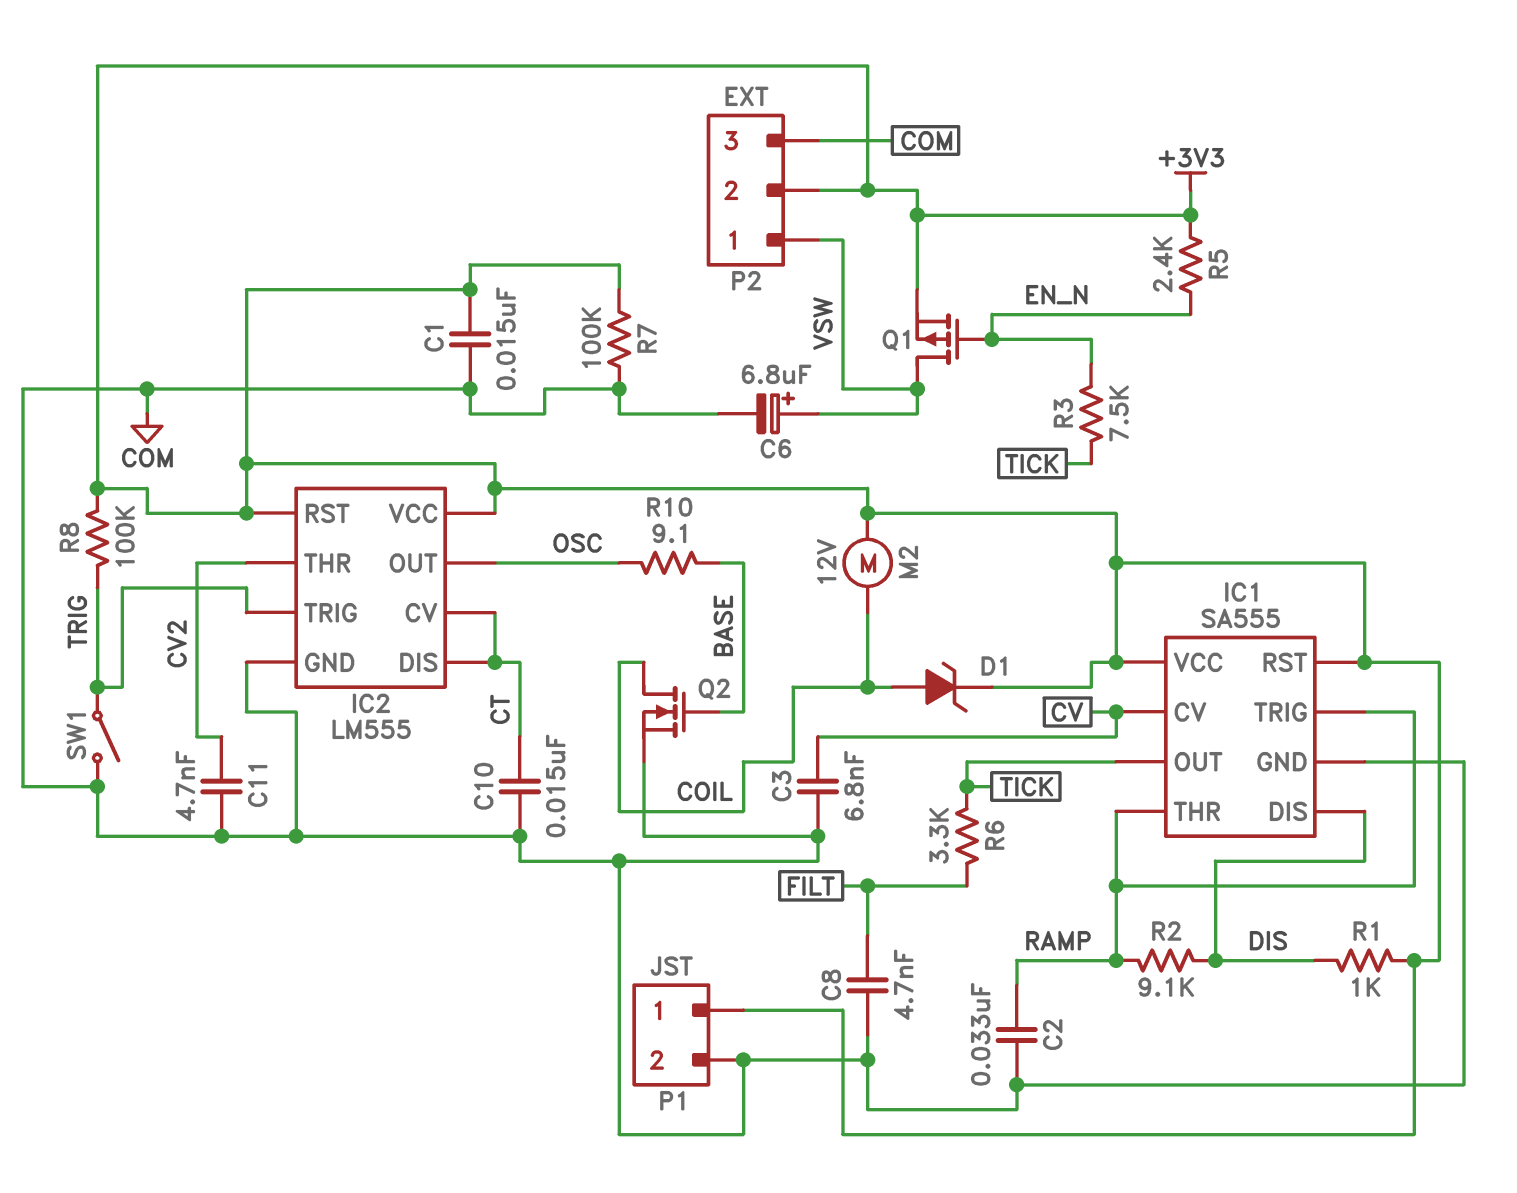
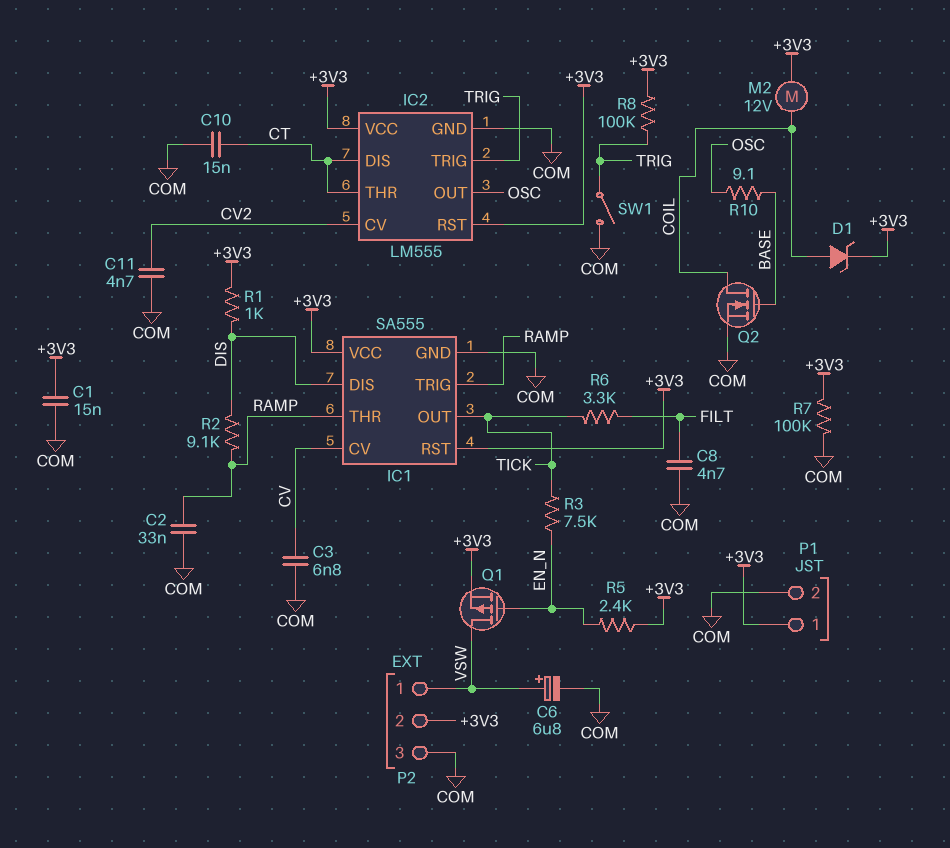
IC2 pin CV: CT -> CV2
IC2 pin THR: CV2 -> CT

